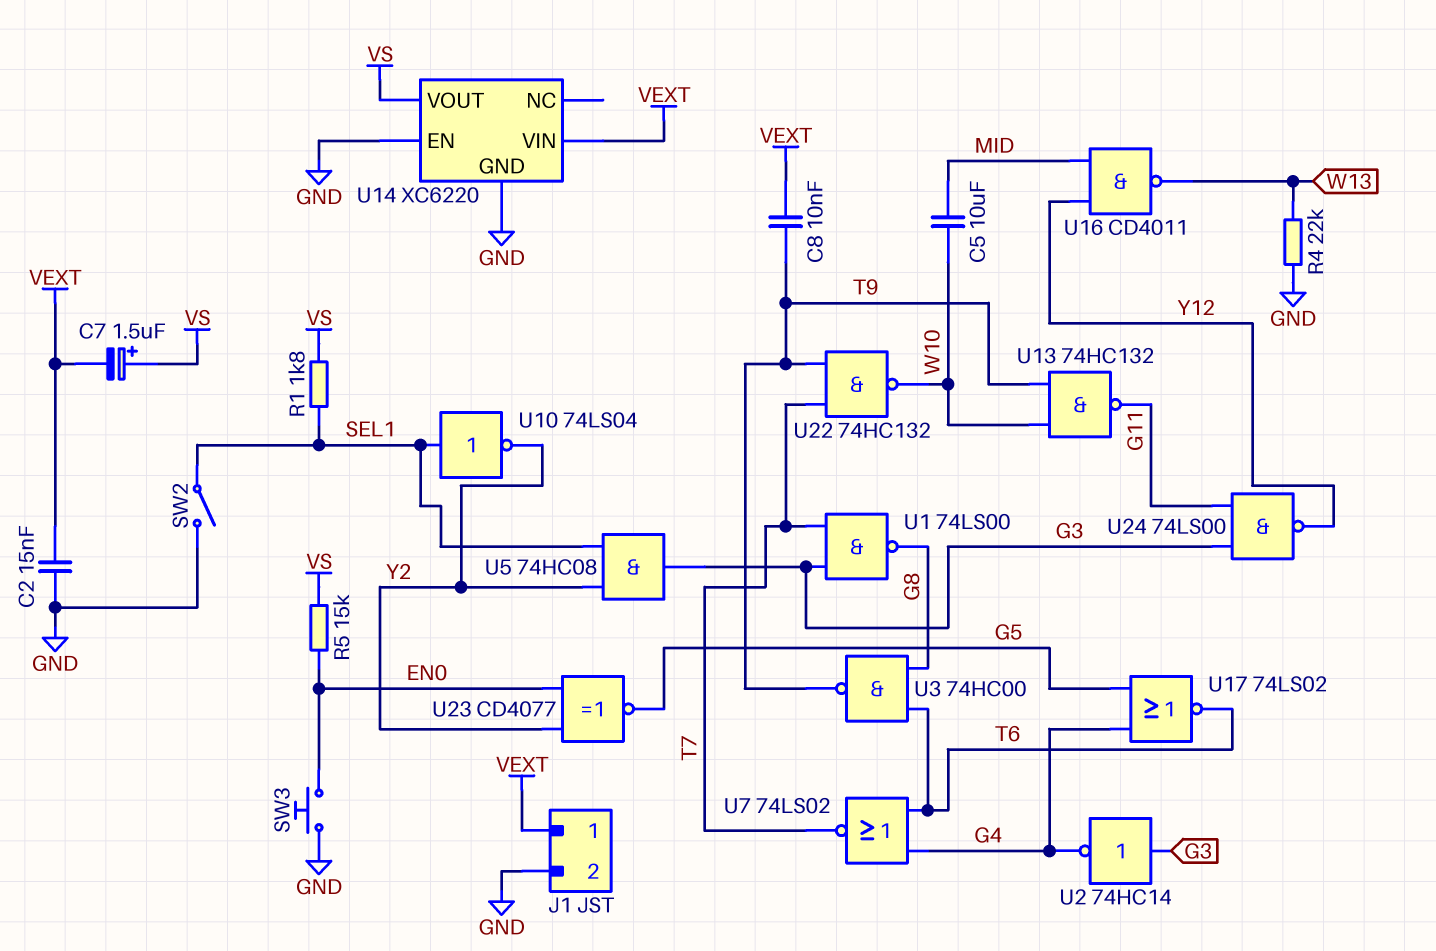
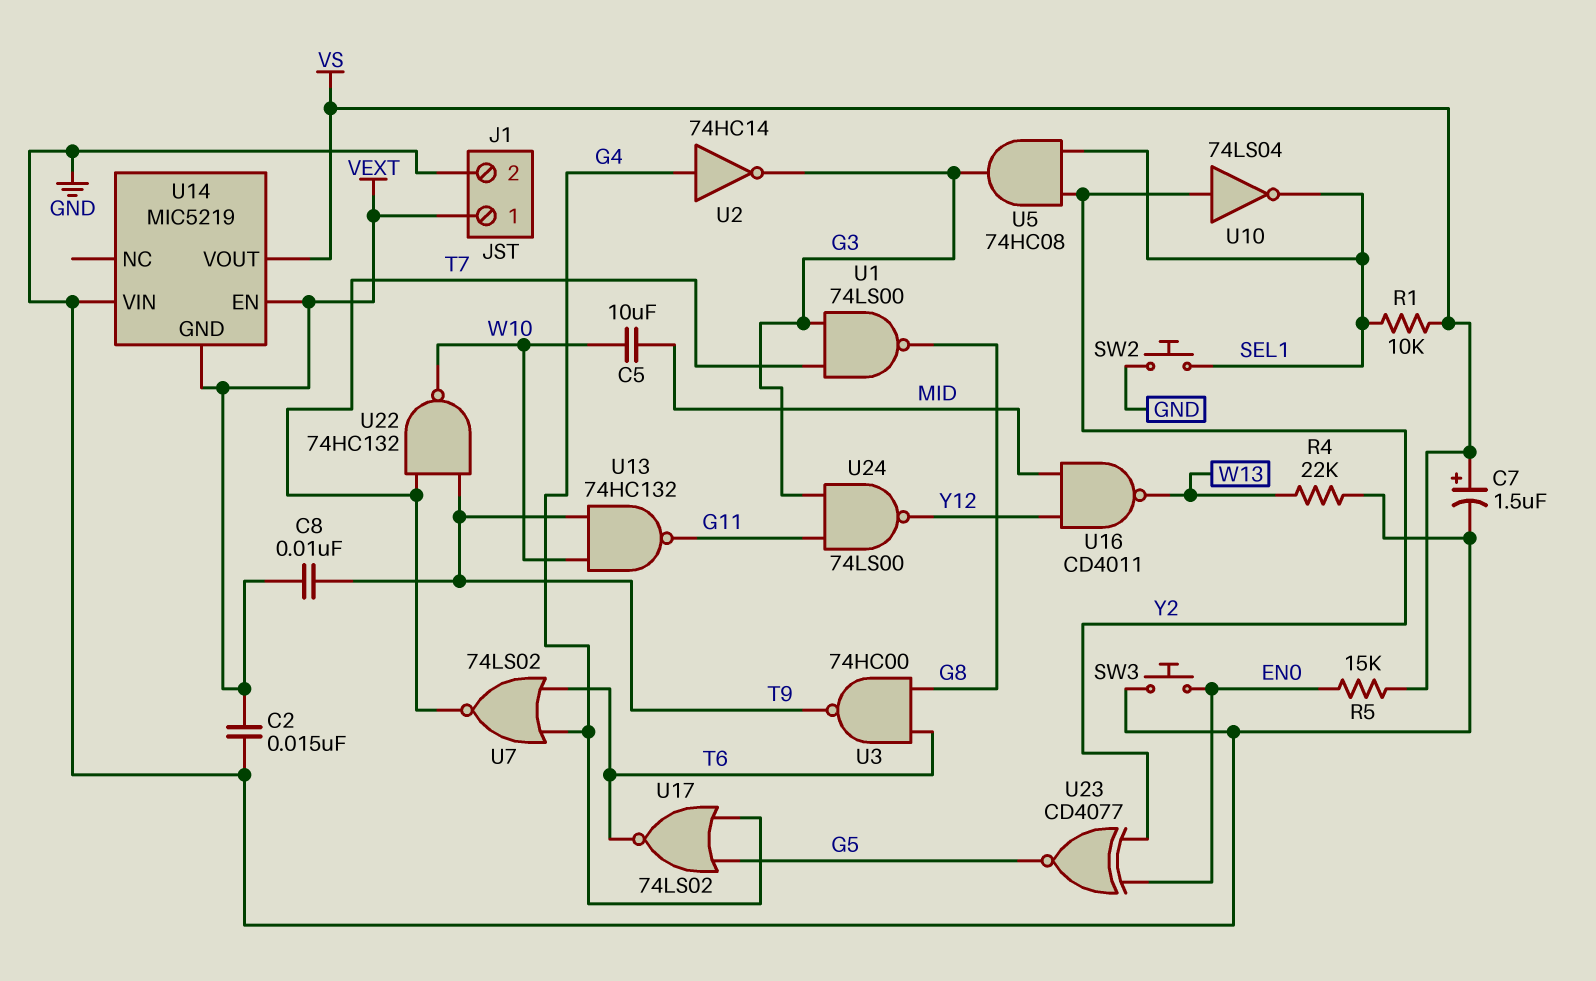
C7: 1.5uF (plus VS, minus VEXT) -> 1.5uF (plus VS, minus GND)
R1: 1.8k (SEL1, VS) -> 10k (SEL1, VS)
SW2: switch (GND, SEL1) -> button (GND, SEL1)
U2: NOT 74HC14 (in G3, out G4) -> NOT 74HC14 (in G4, out G3)
U10: NOT 74LS04 (in SEL1, out Y2) -> NOT 74LS04 (in Y2, out SEL1)
U14: XC6220 -> MIC5219
U14 pin EN: GND -> VEXT
U14 pin GND: GND -> VEXT
U14 pin VIN: VEXT -> GND

